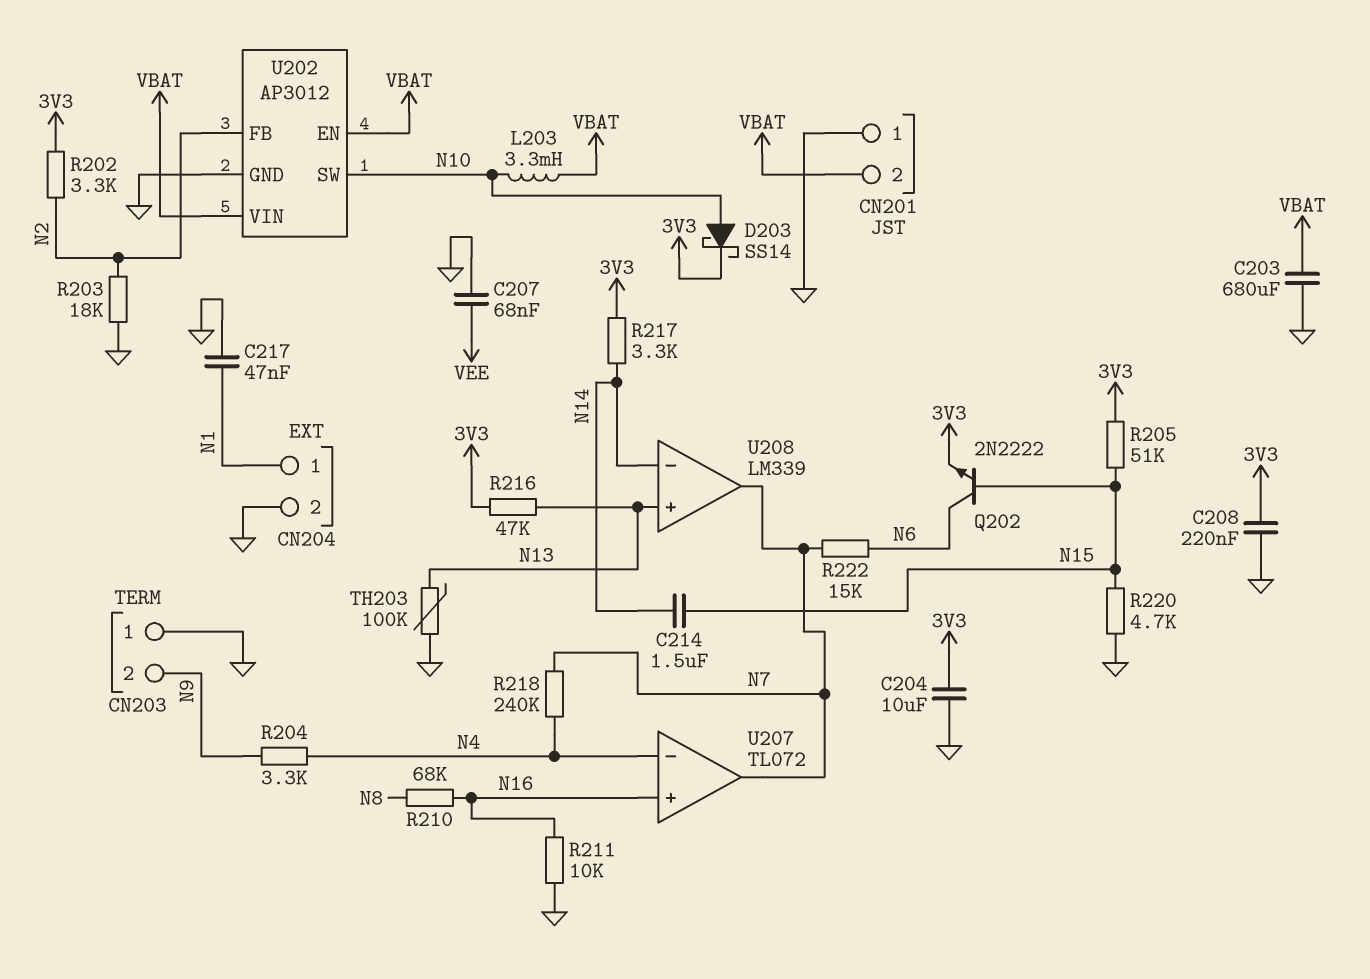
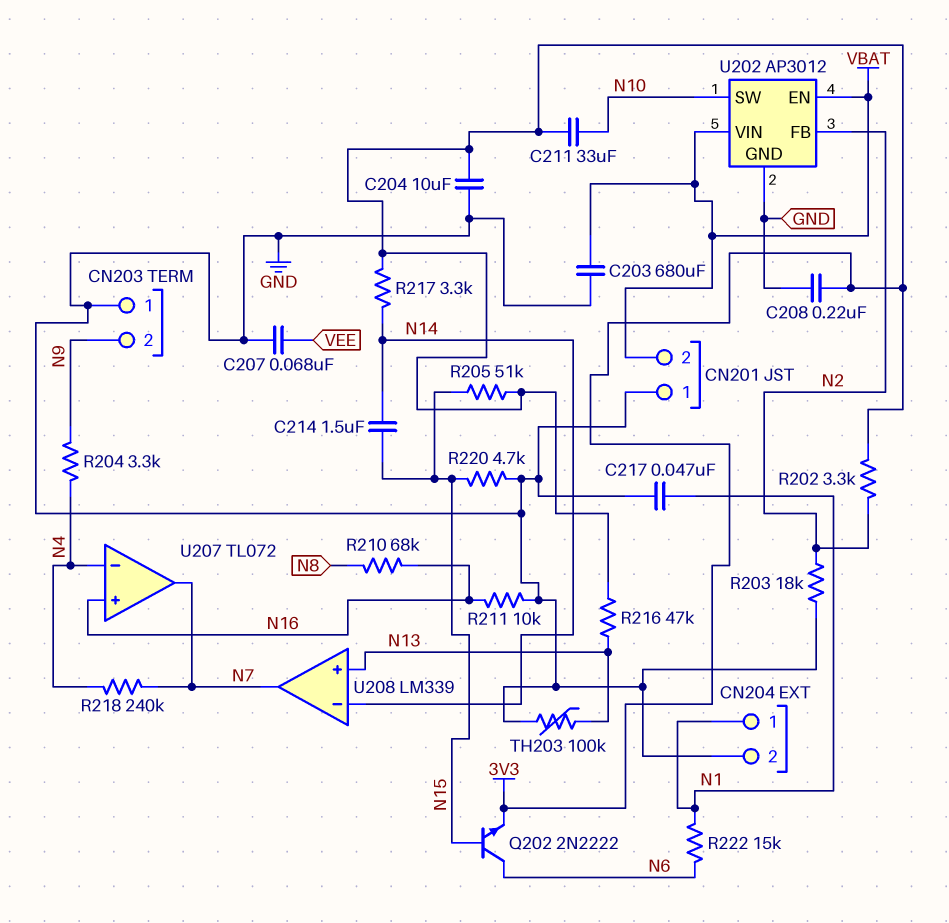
C211: none -> 33uF (3V3, N10)
D203: schottky SS14 (A N10, K 3V3) -> none
L203: 3.3mH (N10, VBAT) -> none
R222: 15k (N6, N7) -> 15k (N1, N6)

